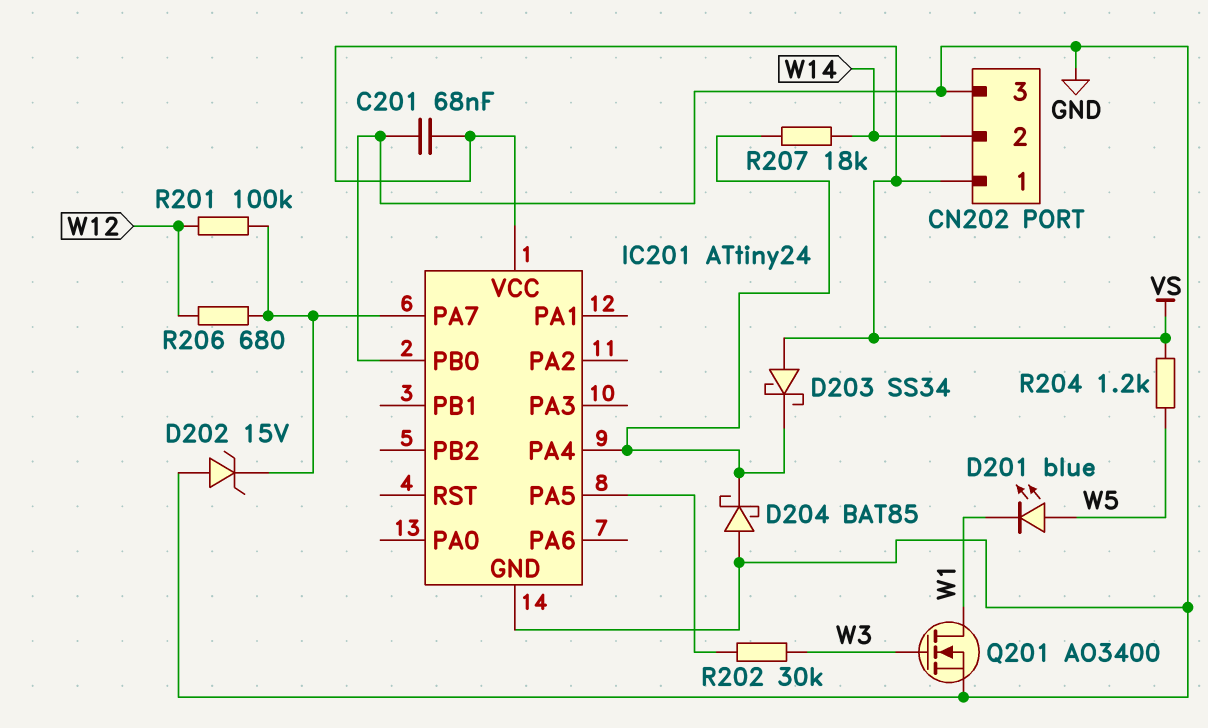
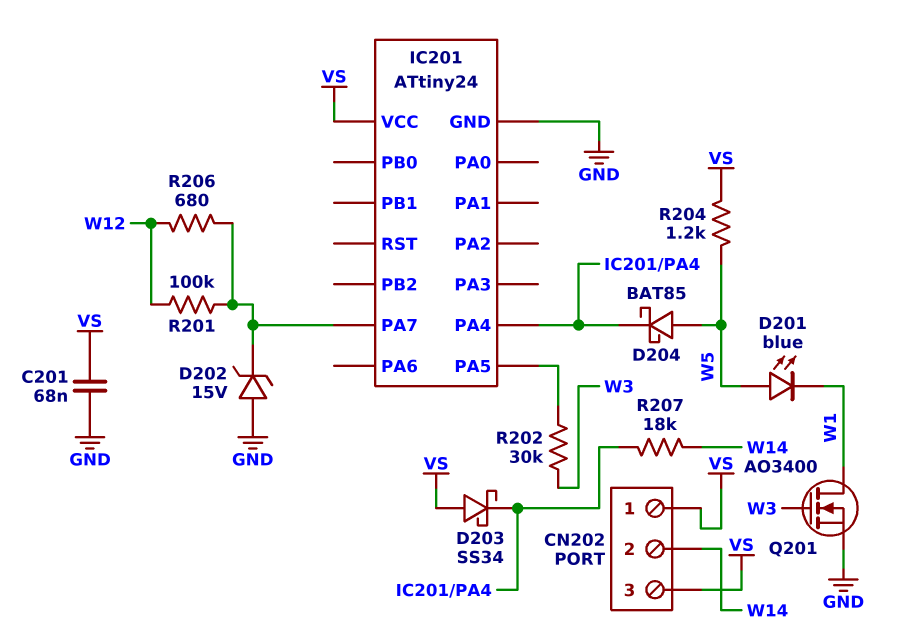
CN202 pin 3: GND -> VS
D204: schottky BAT85 (A GND, K IC201/PA4) -> schottky BAT85 (A W5, K IC201/PA4)
IC201 pin PB0: GND -> none

